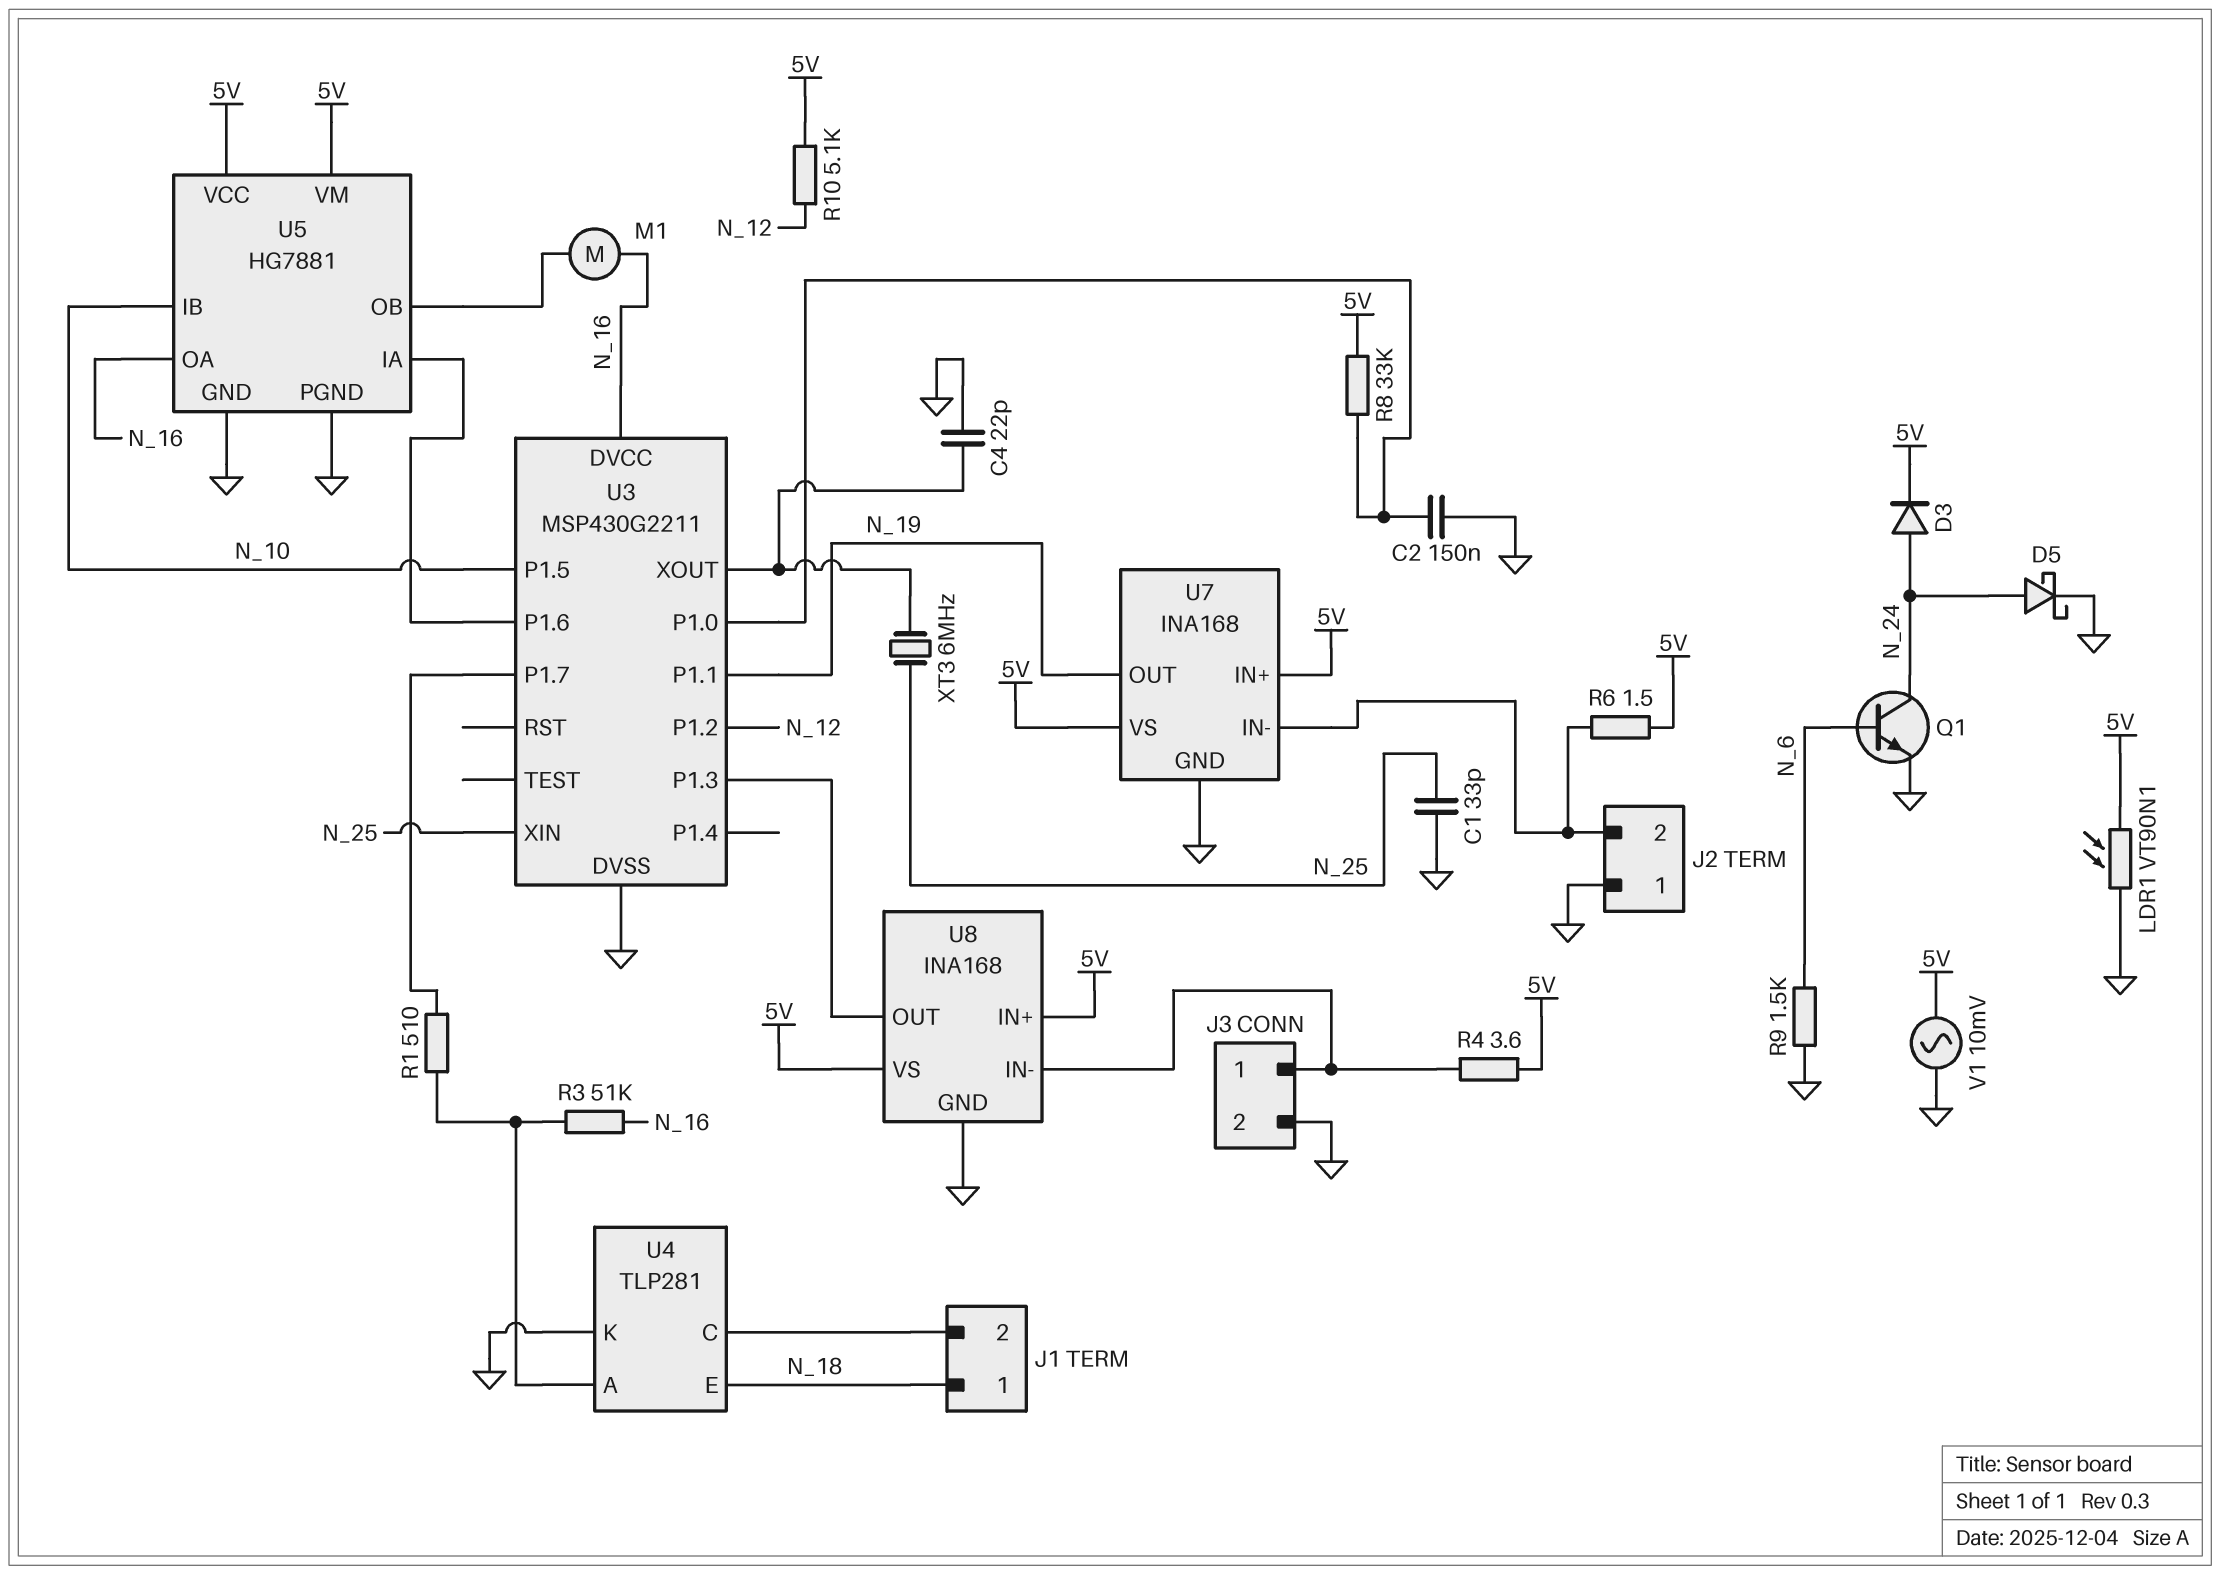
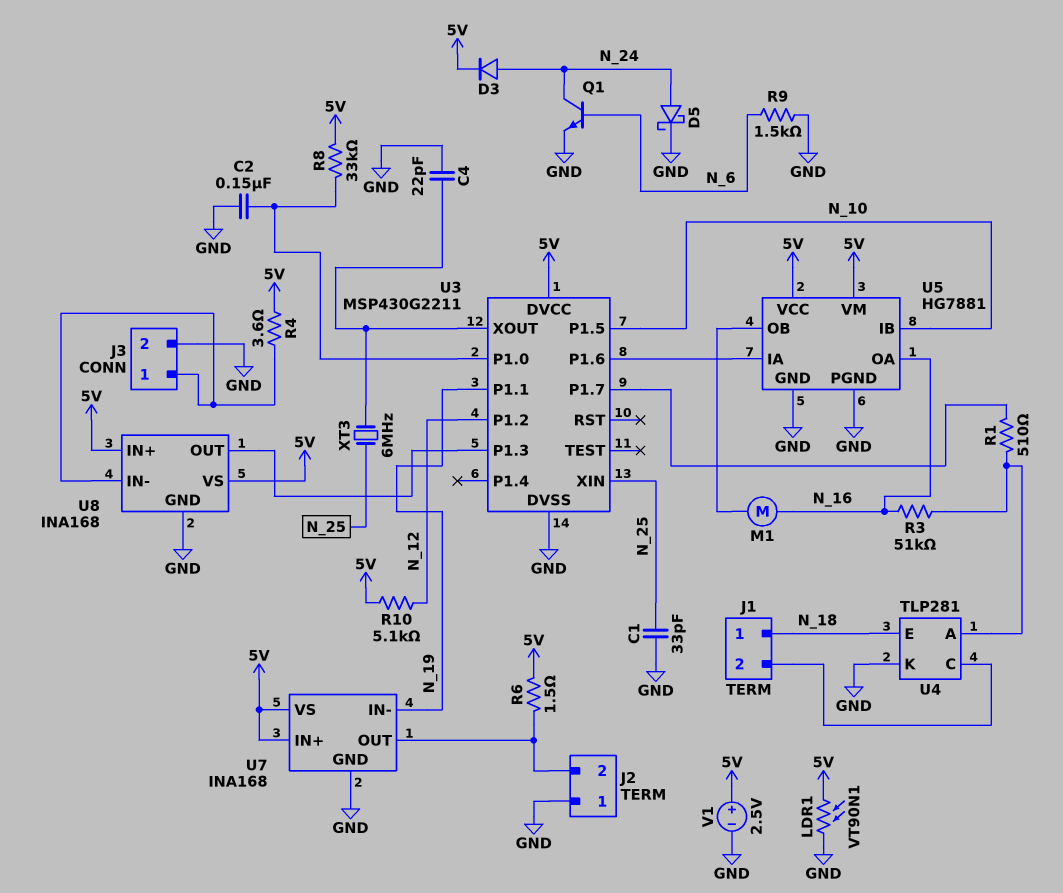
U3 pin DVCC: N_16 -> 5V
U7 pin IN-: J2/2 -> N_19
U7 pin OUT: N_19 -> J2/2
V1: AC 10mV (5V, GND) -> 2.5V (plus 5V, minus GND)

